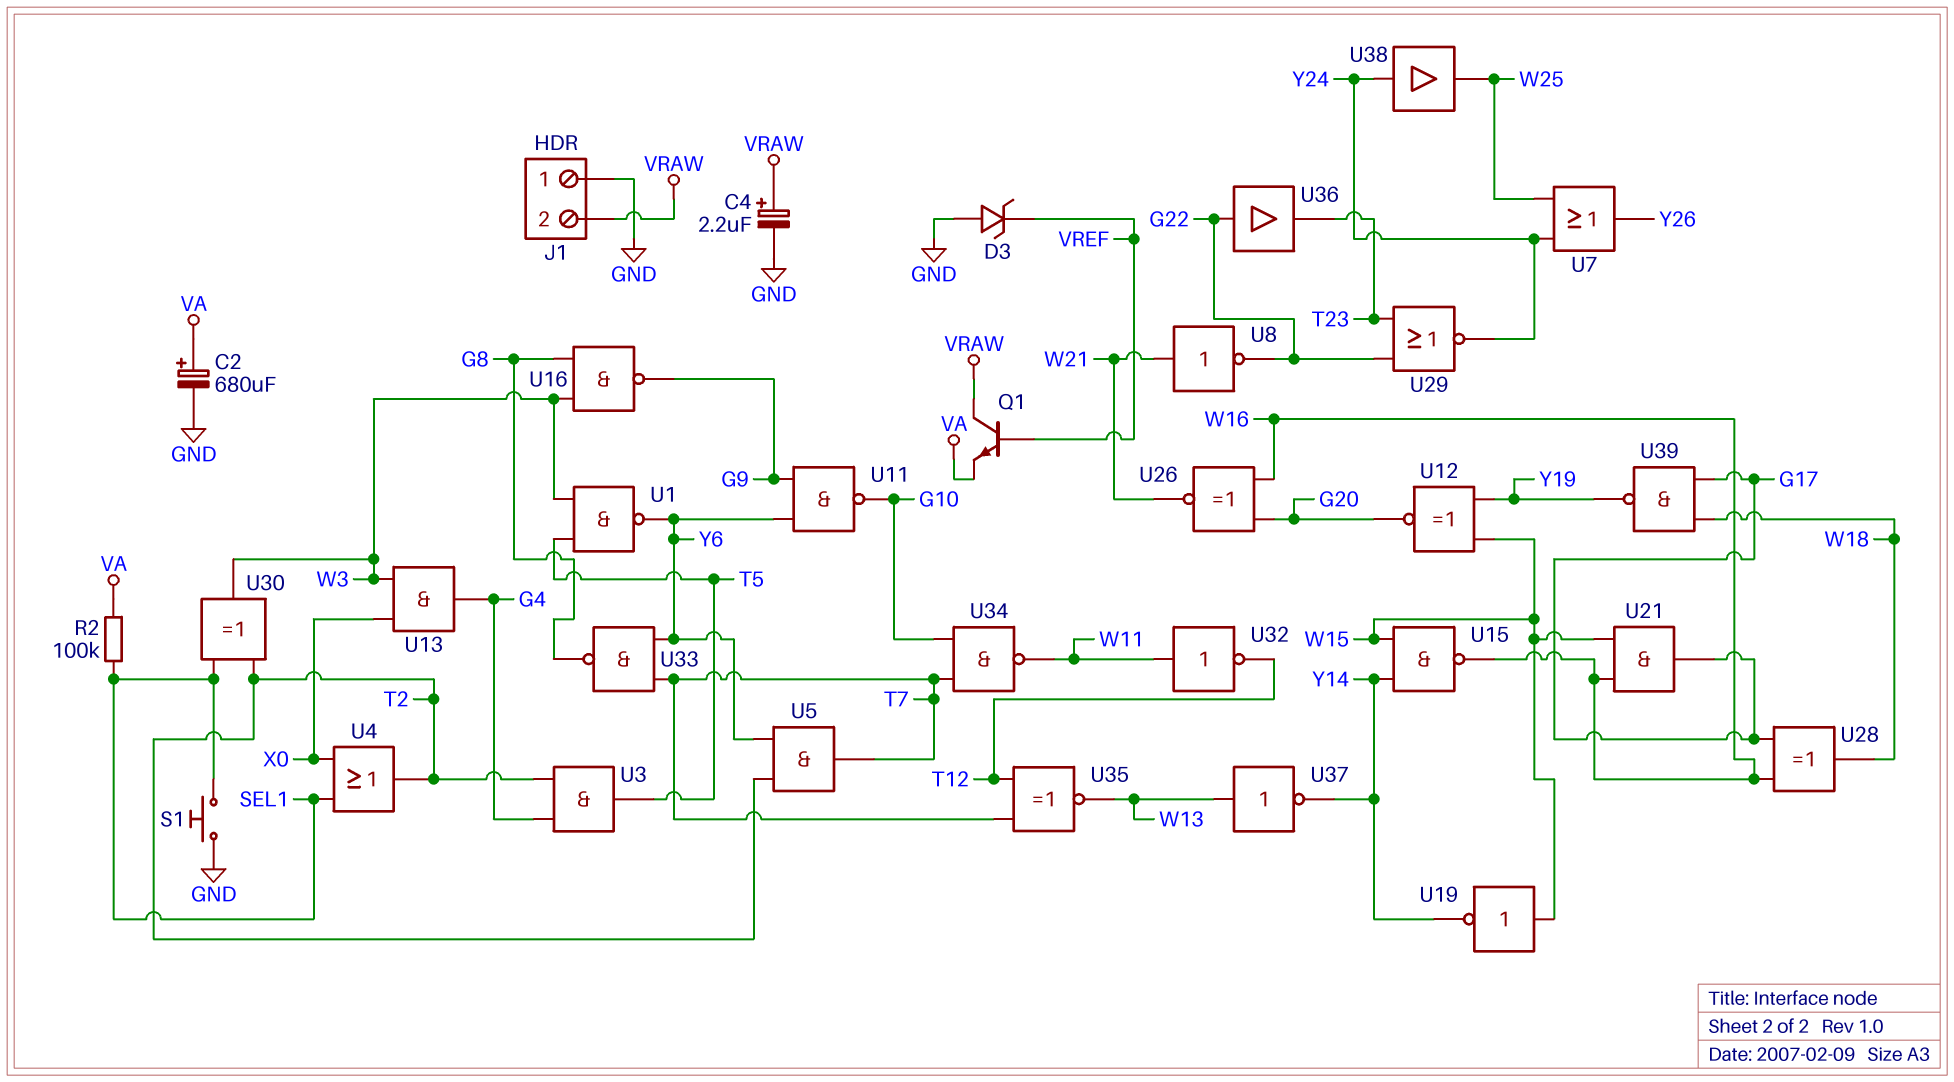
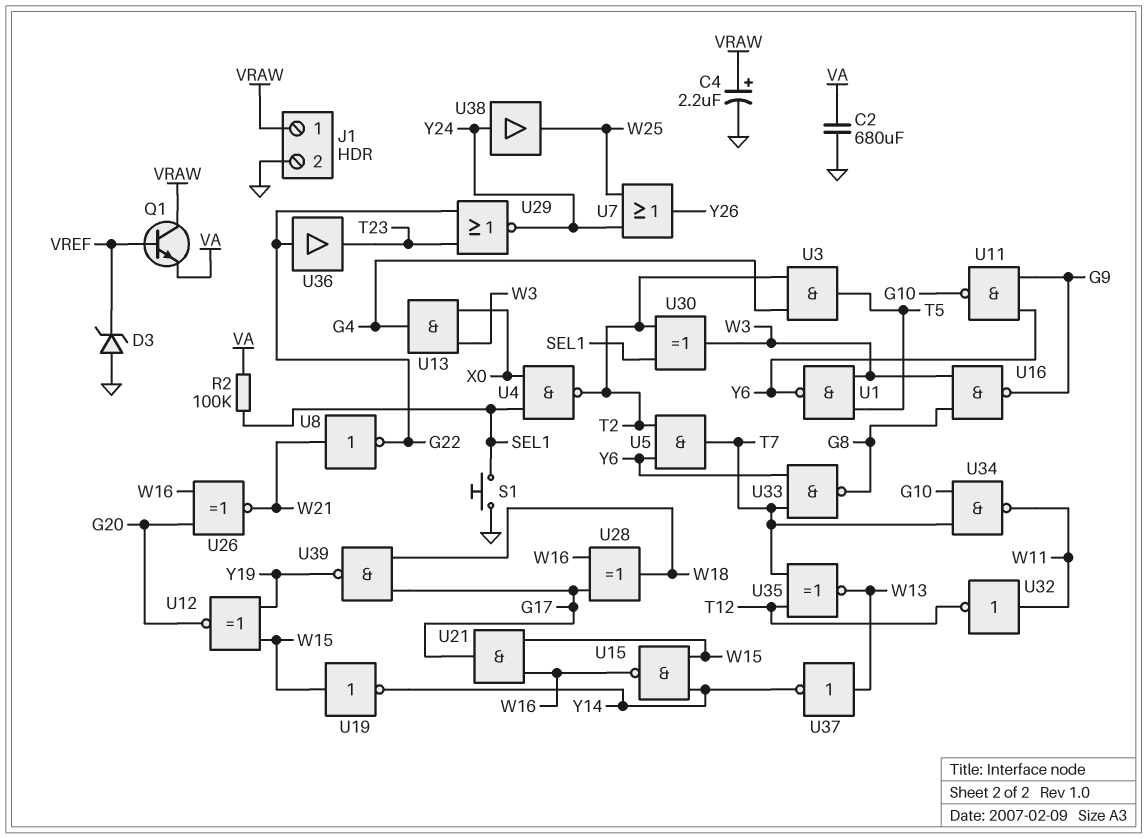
C2: 680uF (plus VA, minus GND) -> 680uF (GND, VA)
J1 pin 1: GND -> VRAW
J1 pin 2: VRAW -> GND
U4: OR (in SEL1, in X0, out T2) -> NAND (in SEL1, in X0, out T2)

